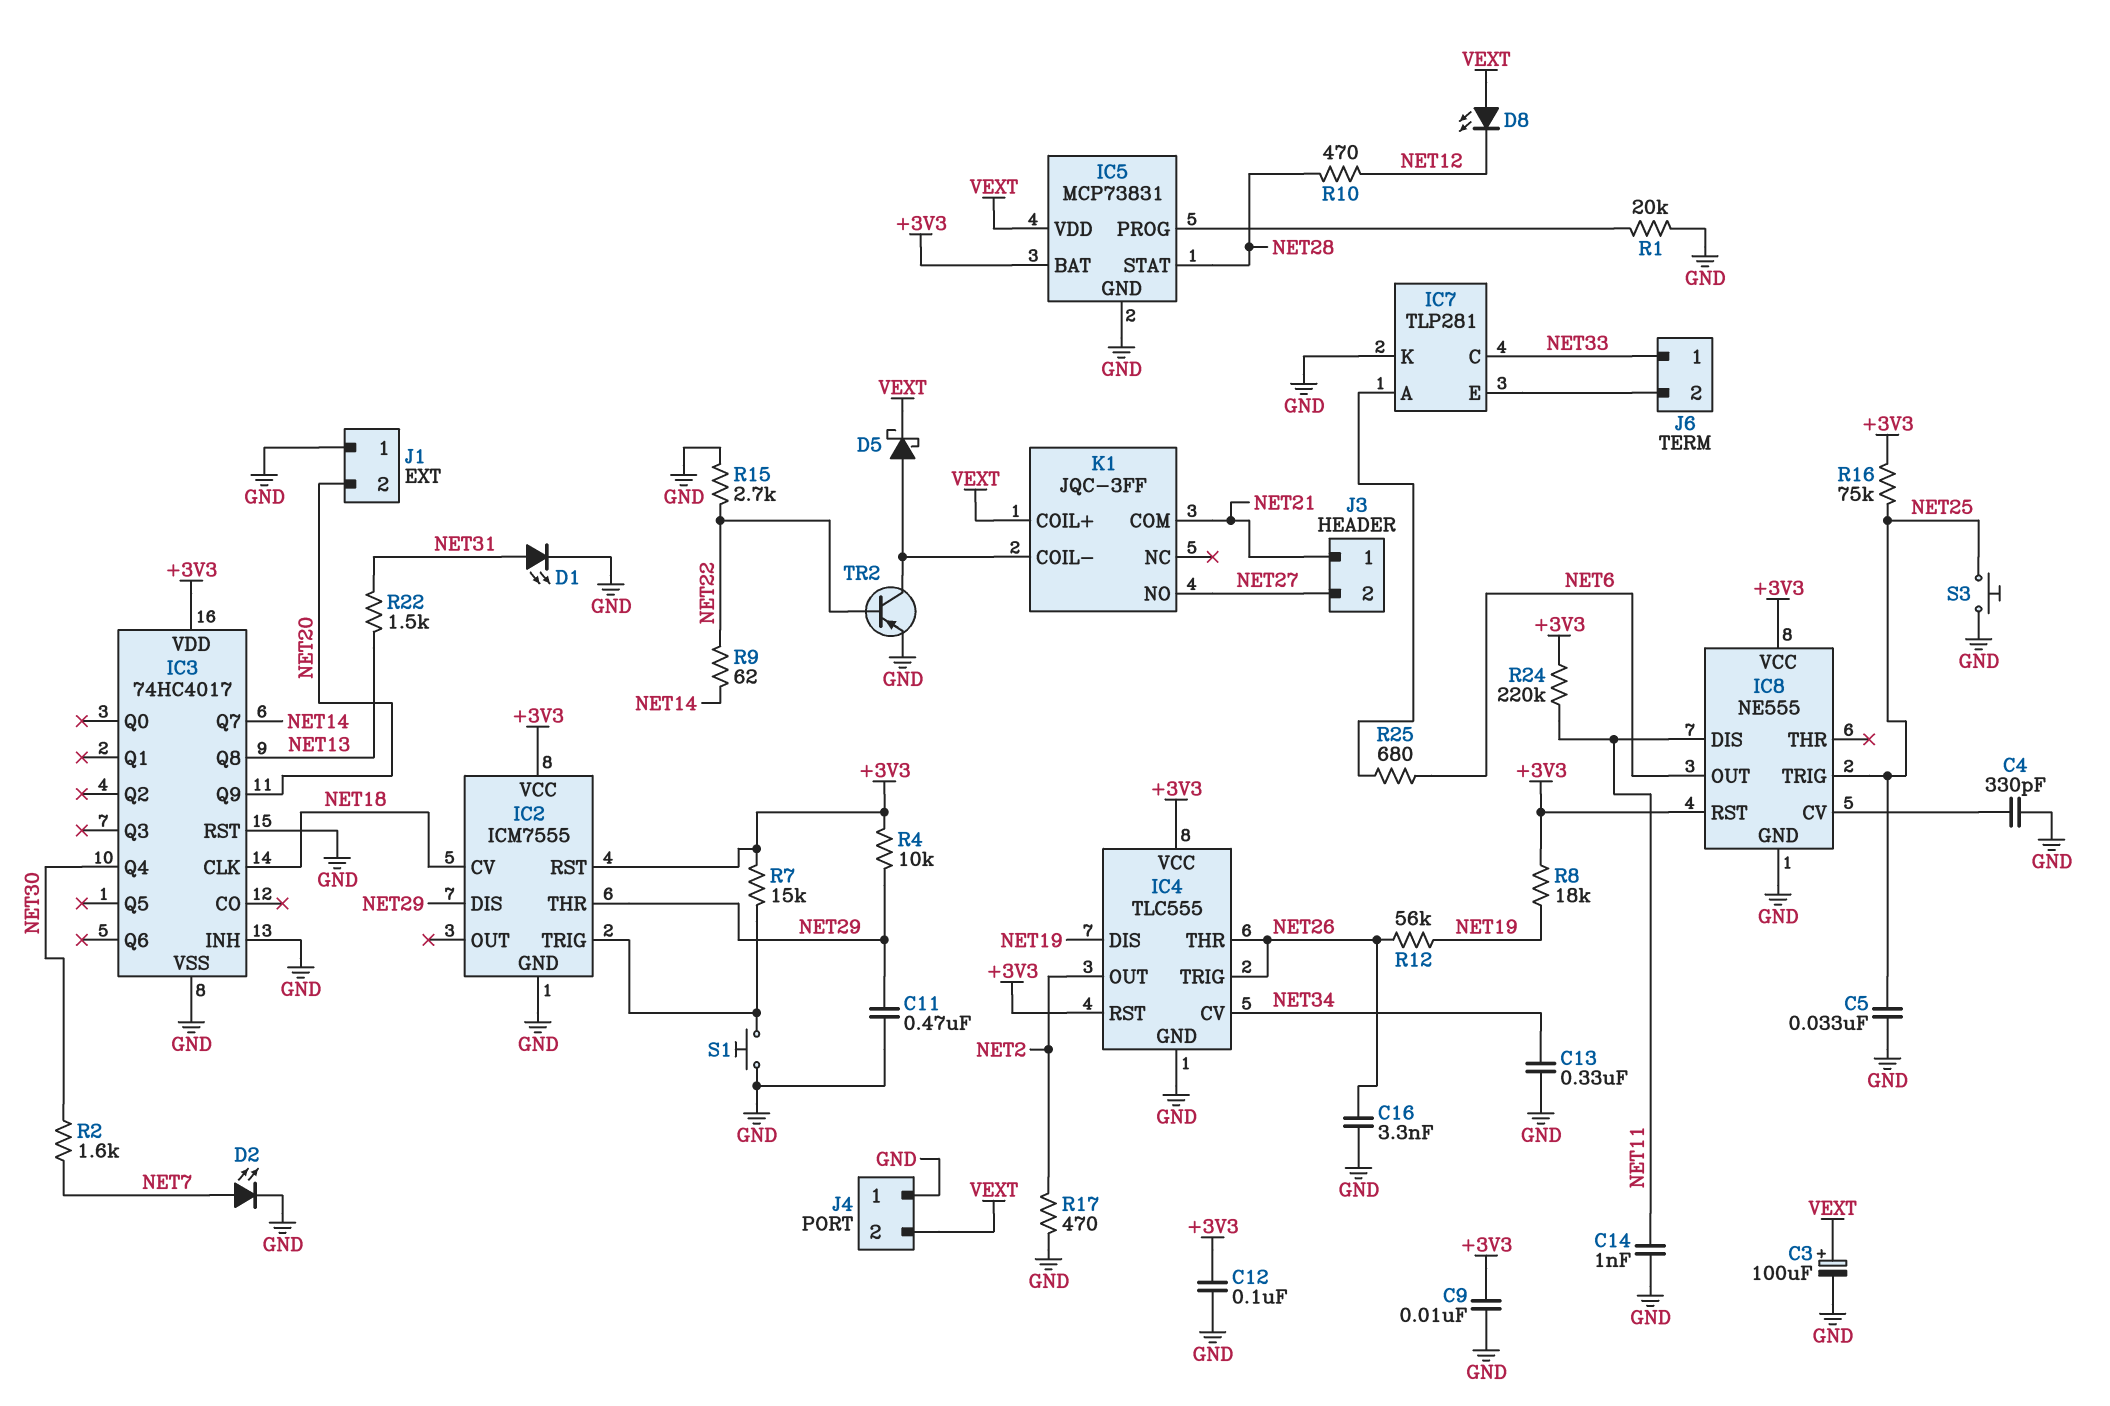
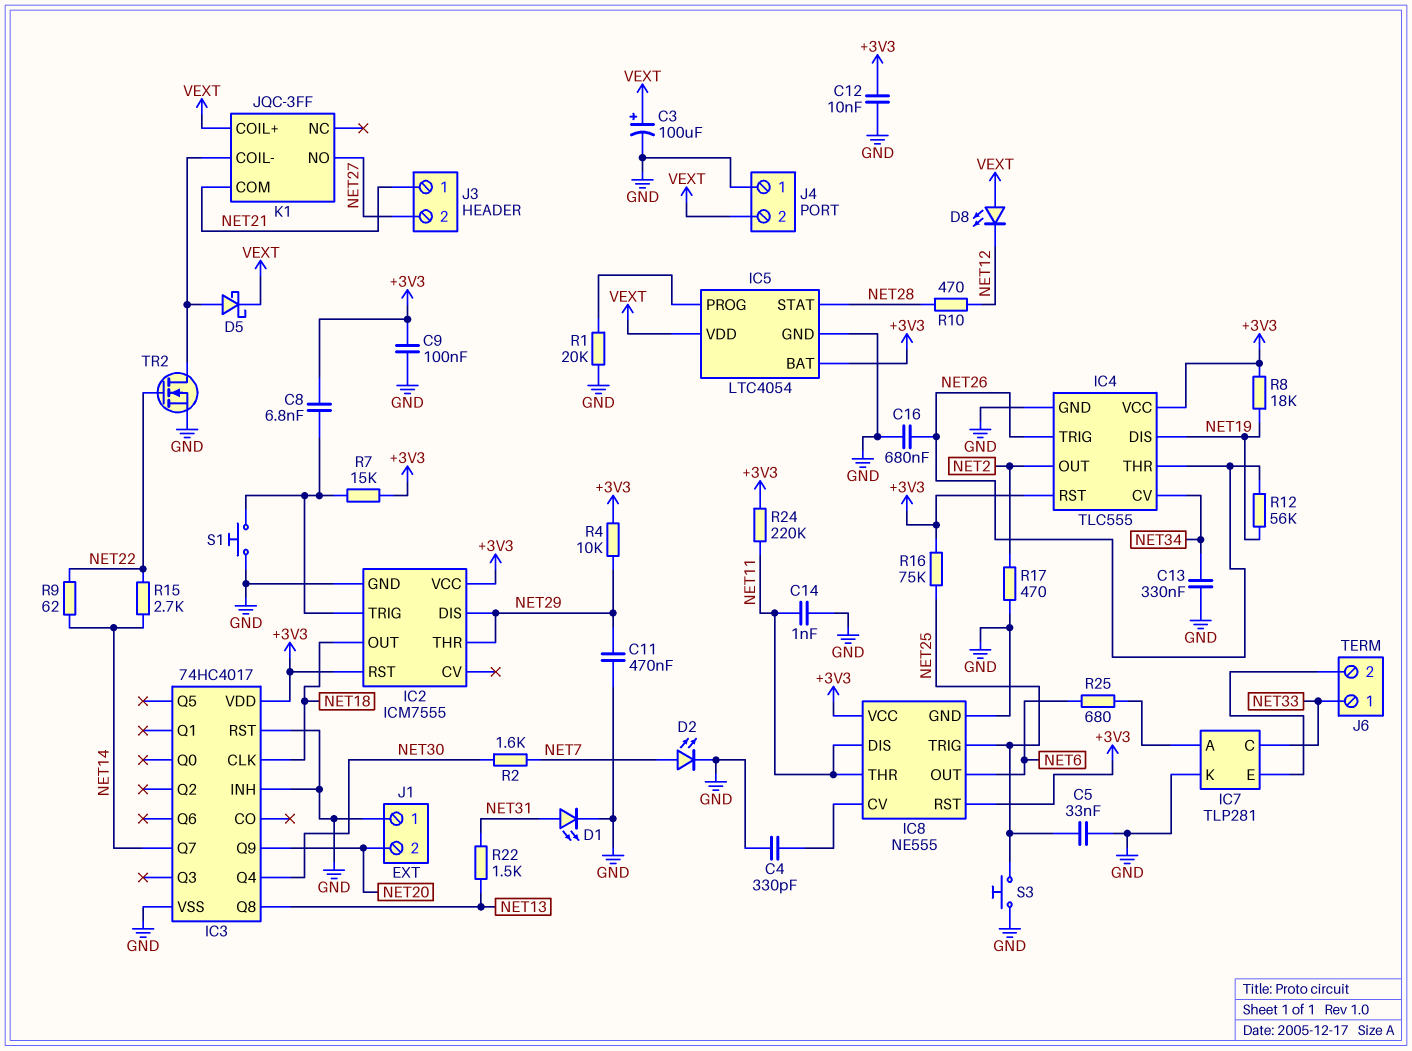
C8: none -> 6.8nF (+3V3, IC2/TRIG)
C9: 10nF (+3V3, GND) -> 100nF (+3V3, GND)
C12: 100nF (+3V3, GND) -> 10nF (+3V3, GND)
C16: 3.3nF (GND, NET26) -> 680nF (GND, NET26)
IC2 pin CV: NET18 -> none
IC2 pin OUT: none -> NET18
IC5: MCP73831 -> LTC4054
IC8 pin THR: none -> NET11
R15: 2.7k (GND, NET22) -> 2.7k (NET14, NET22)
TR2: PNP (B NET22, C K1/COIL-, E GND) -> NMOS (G NET22, D K1/COIL-, S GND)

